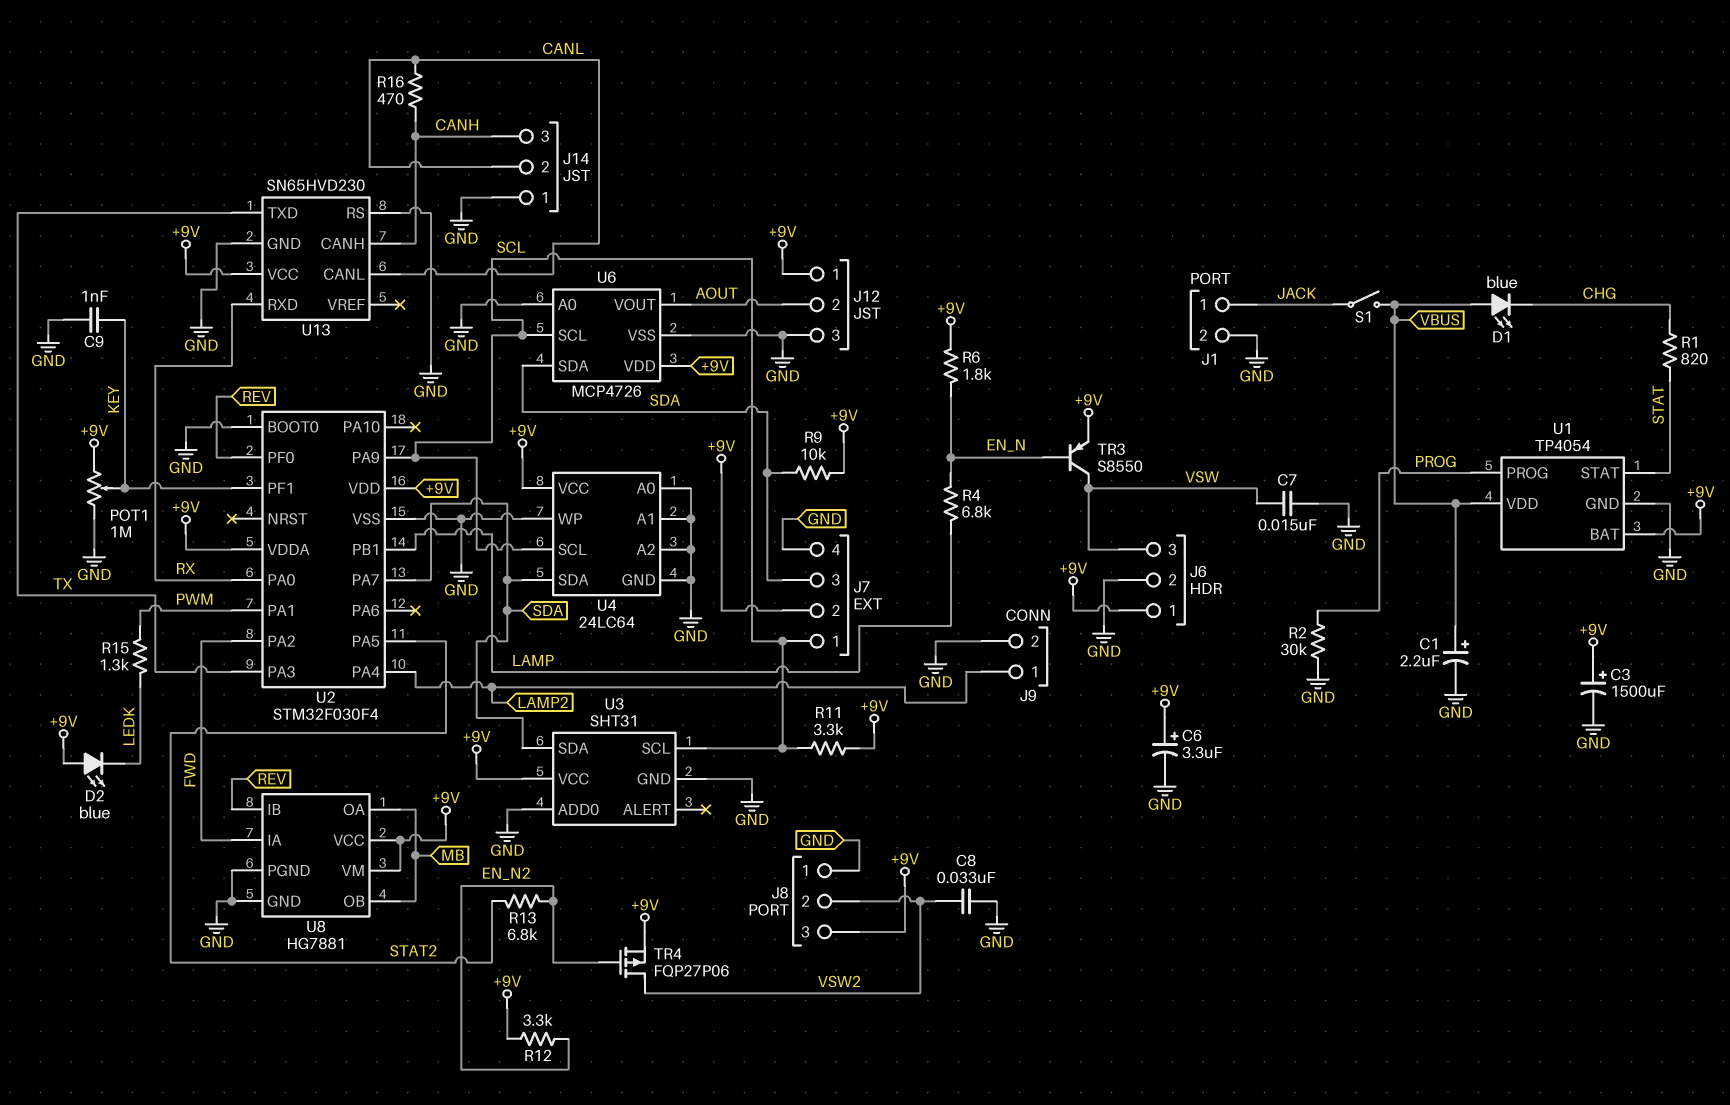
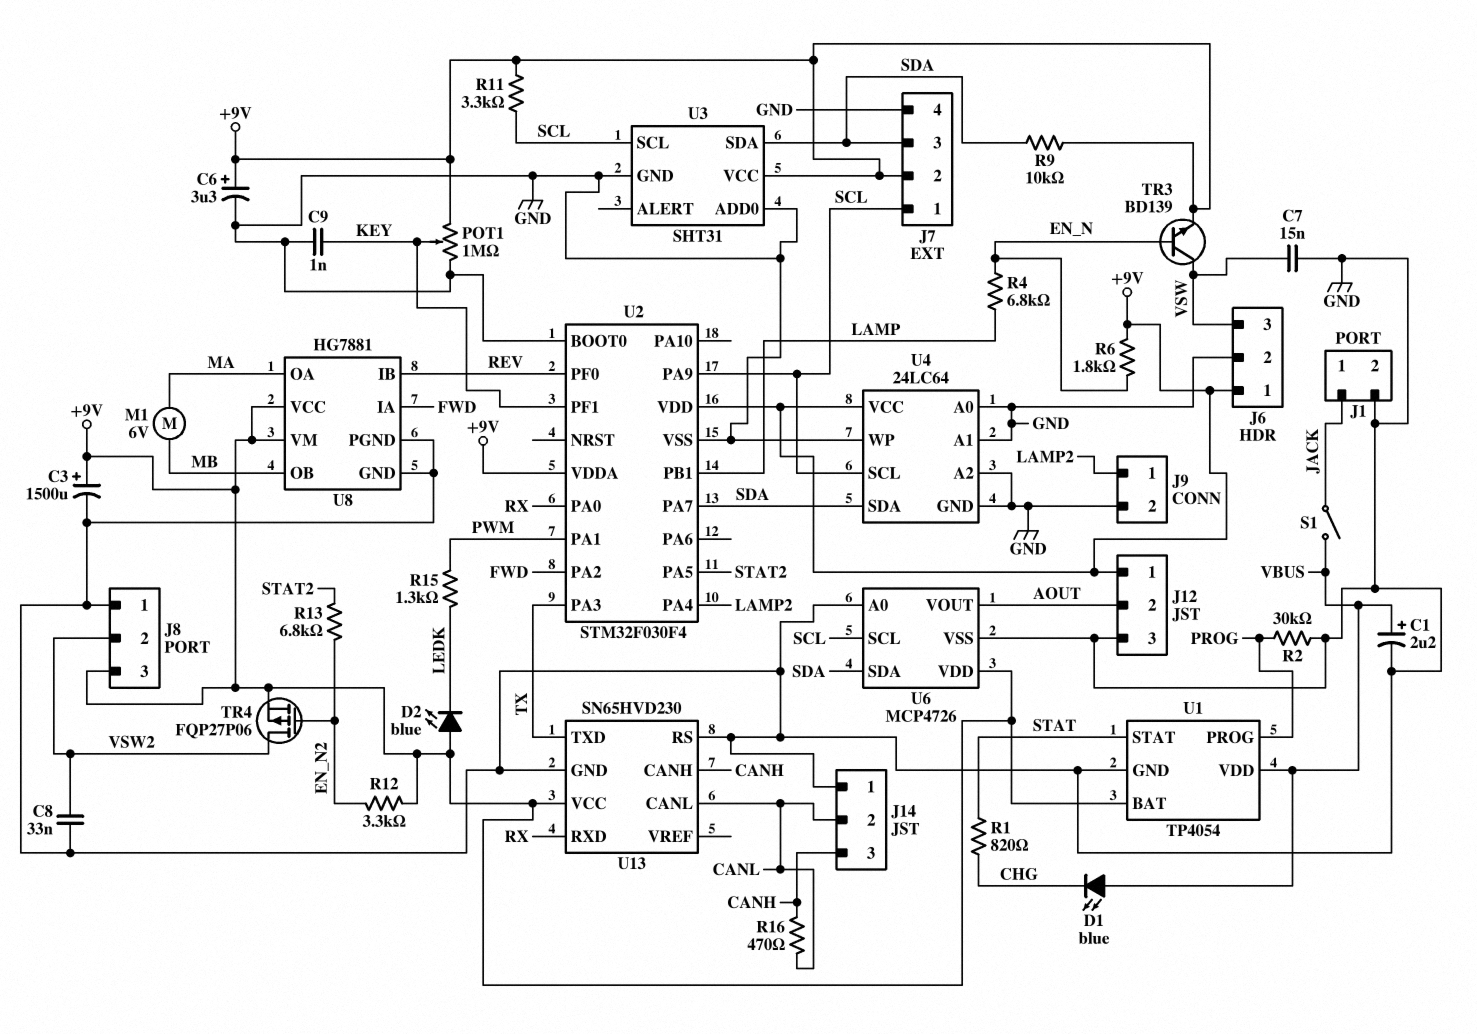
M1: none -> motor 6V (MA, MB)
TR3: PNP S8550 (B EN_N, C VSW, E +9V) -> NPN BD139 (B EN_N, C VSW, E +9V)
U8 pin OA: MB -> MA

